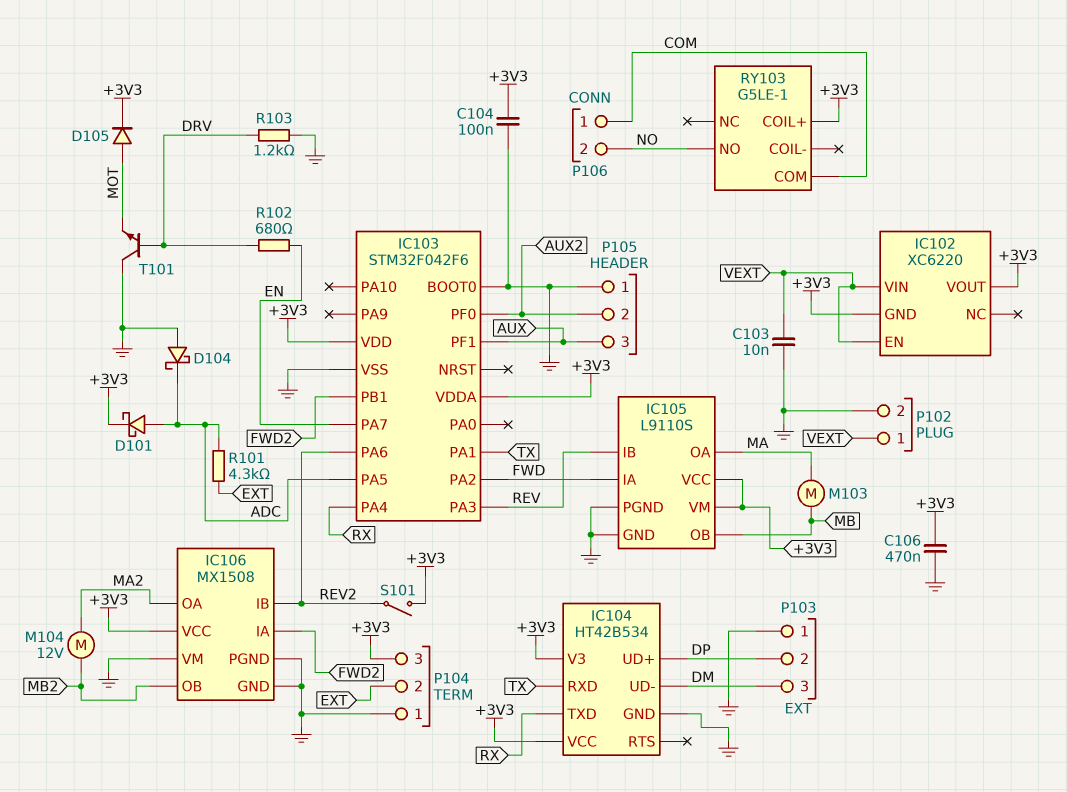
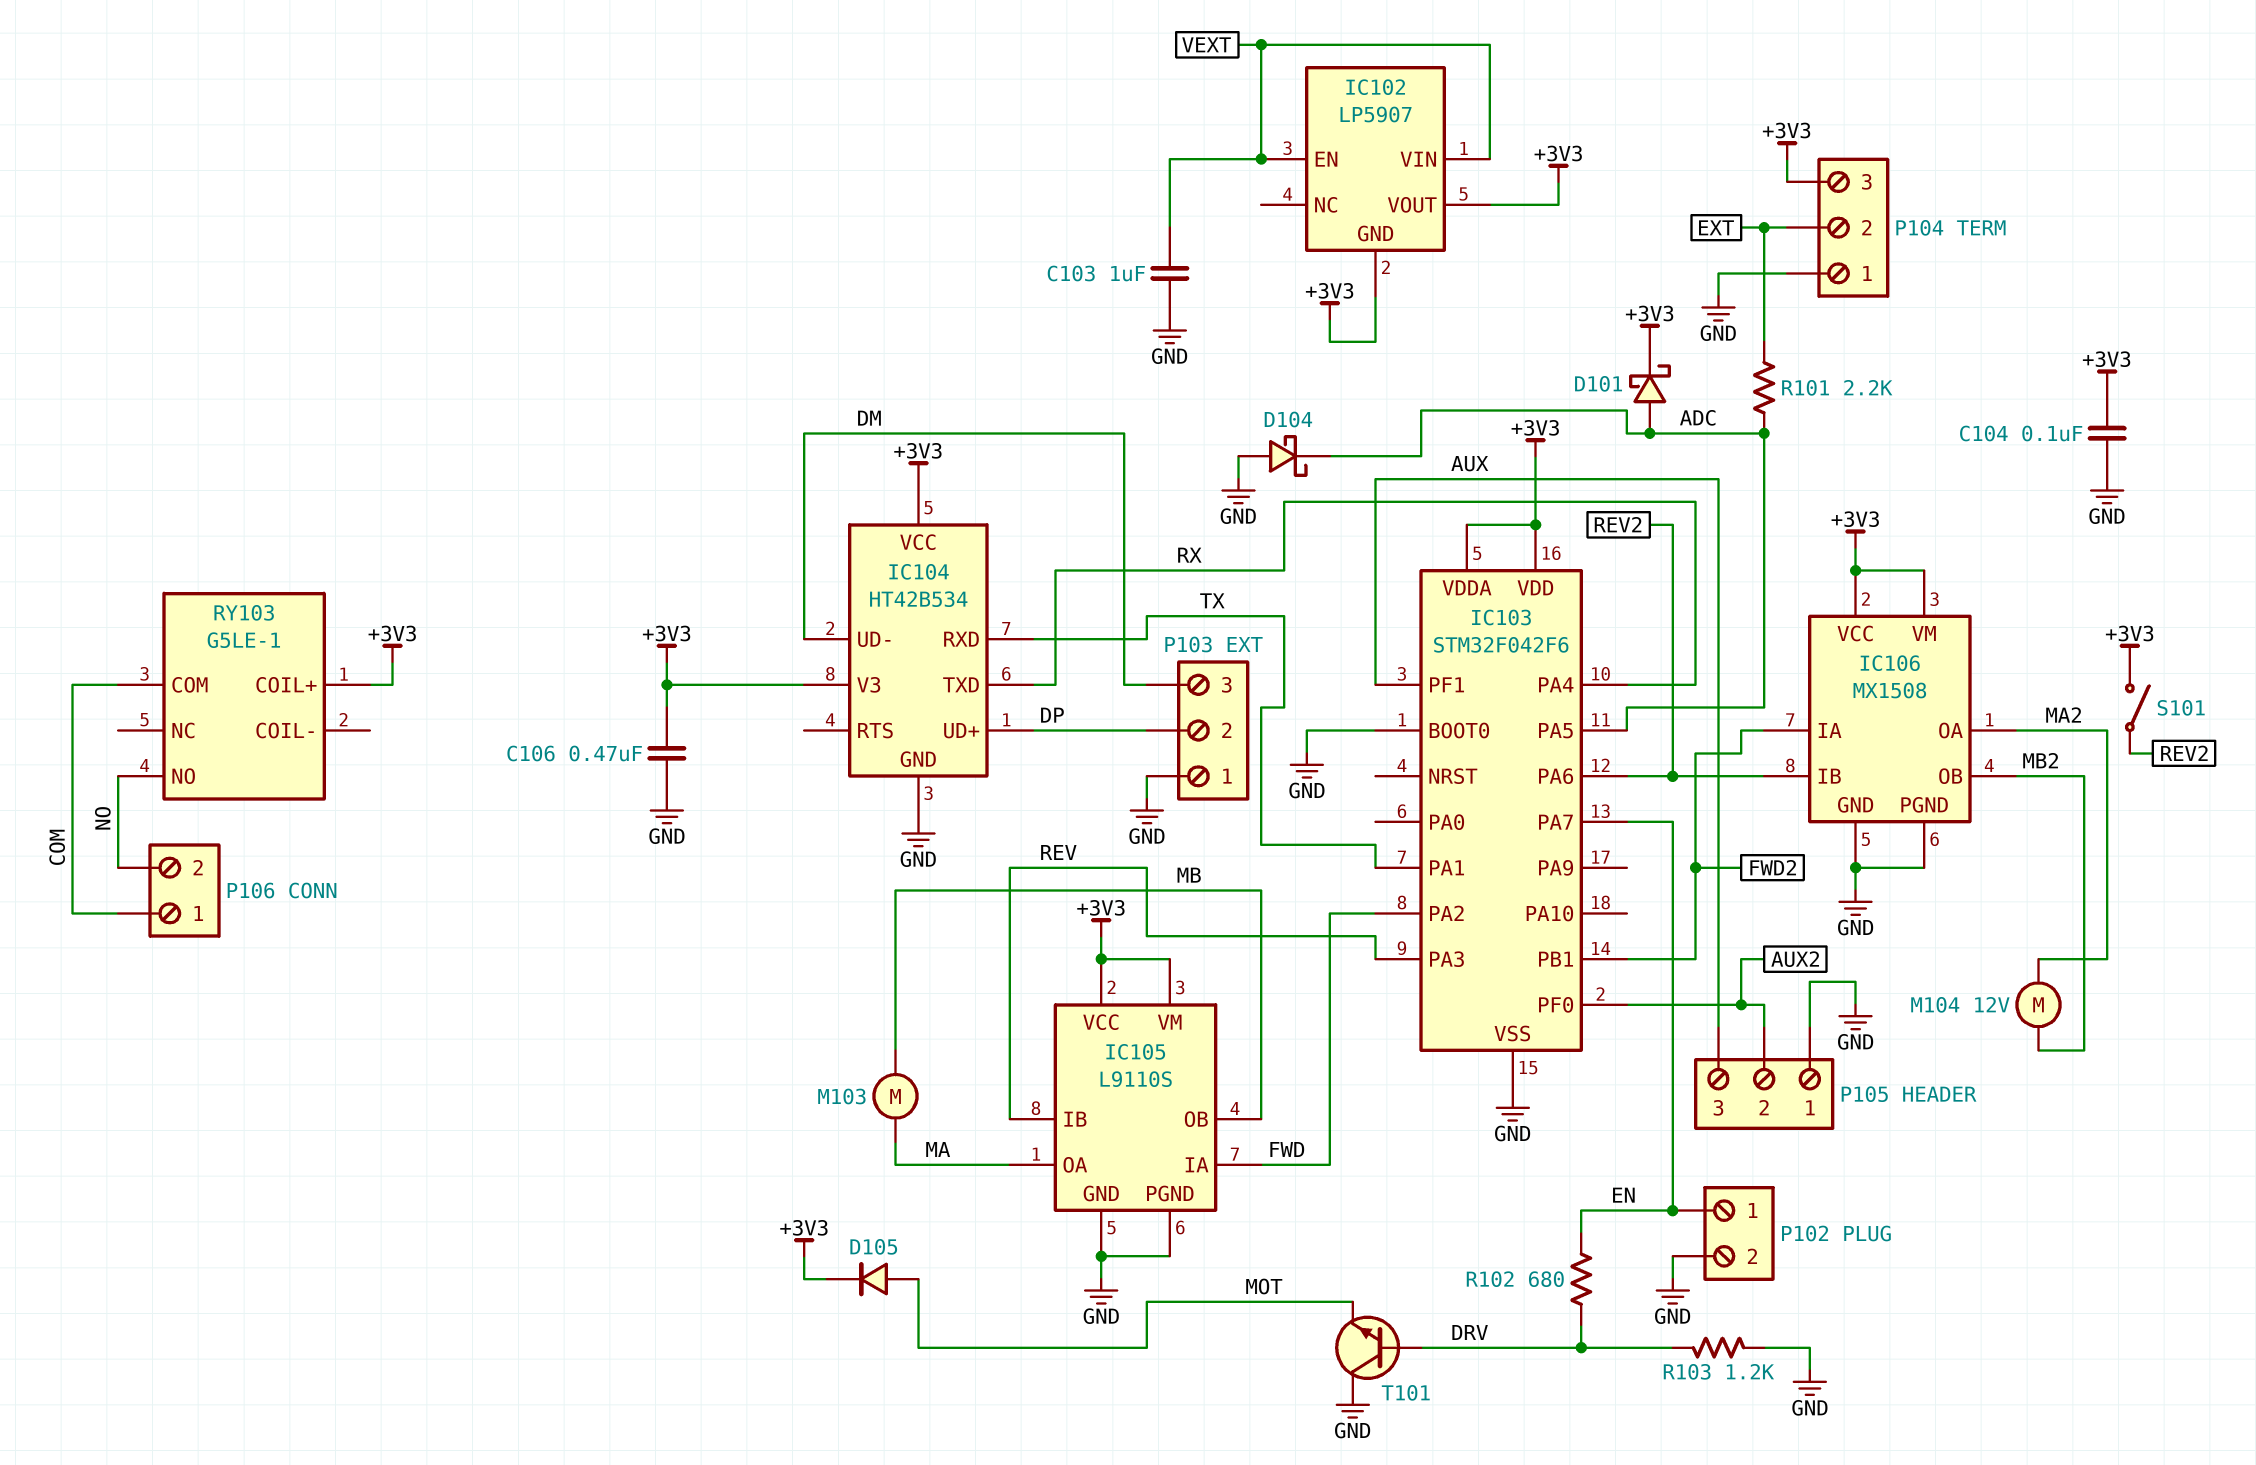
C103: 10nF (GND, VEXT) -> 1uF (GND, VEXT)
IC102: XC6220 -> LP5907
IC106 pin VM: GND -> +3V3
P102 pin 1: VEXT -> EN
R101: 4.3k (ADC, EXT) -> 2.2k (ADC, EXT)

